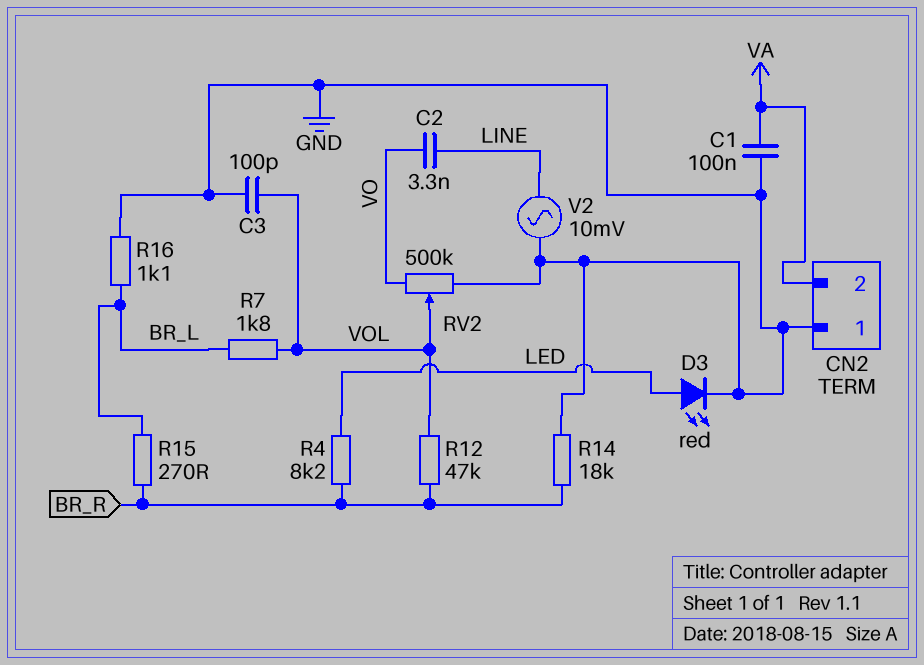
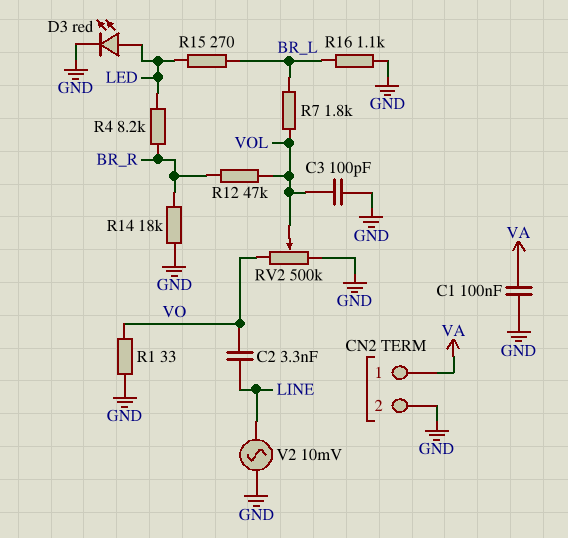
CN2 pin 1: GND -> VA
CN2 pin 2: VA -> GND
R1: none -> 33 (GND, VO)
R15: 270 (BR_L, BR_R) -> 270 (BR_L, LED)

